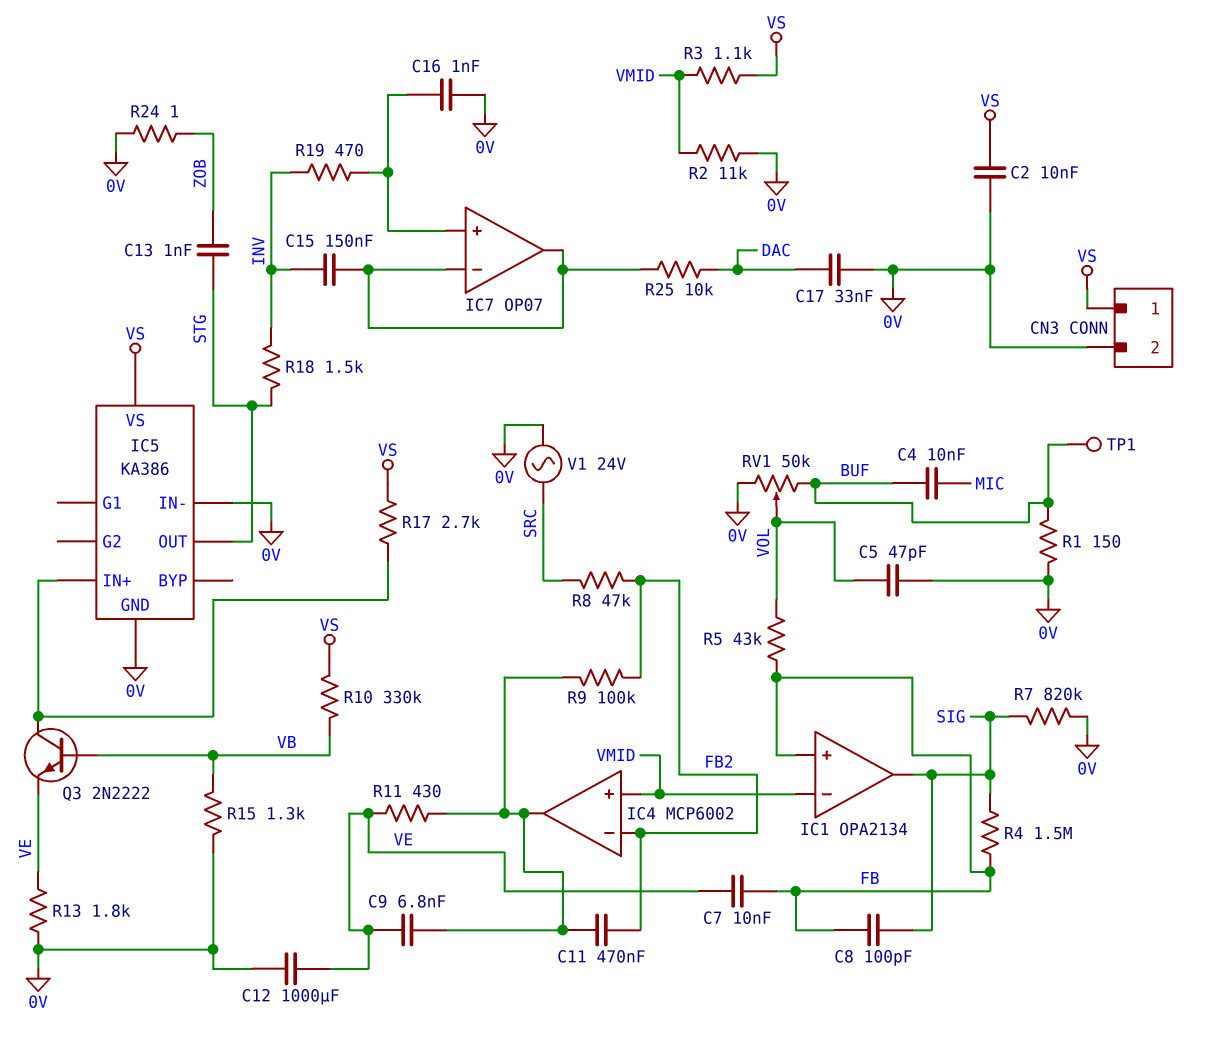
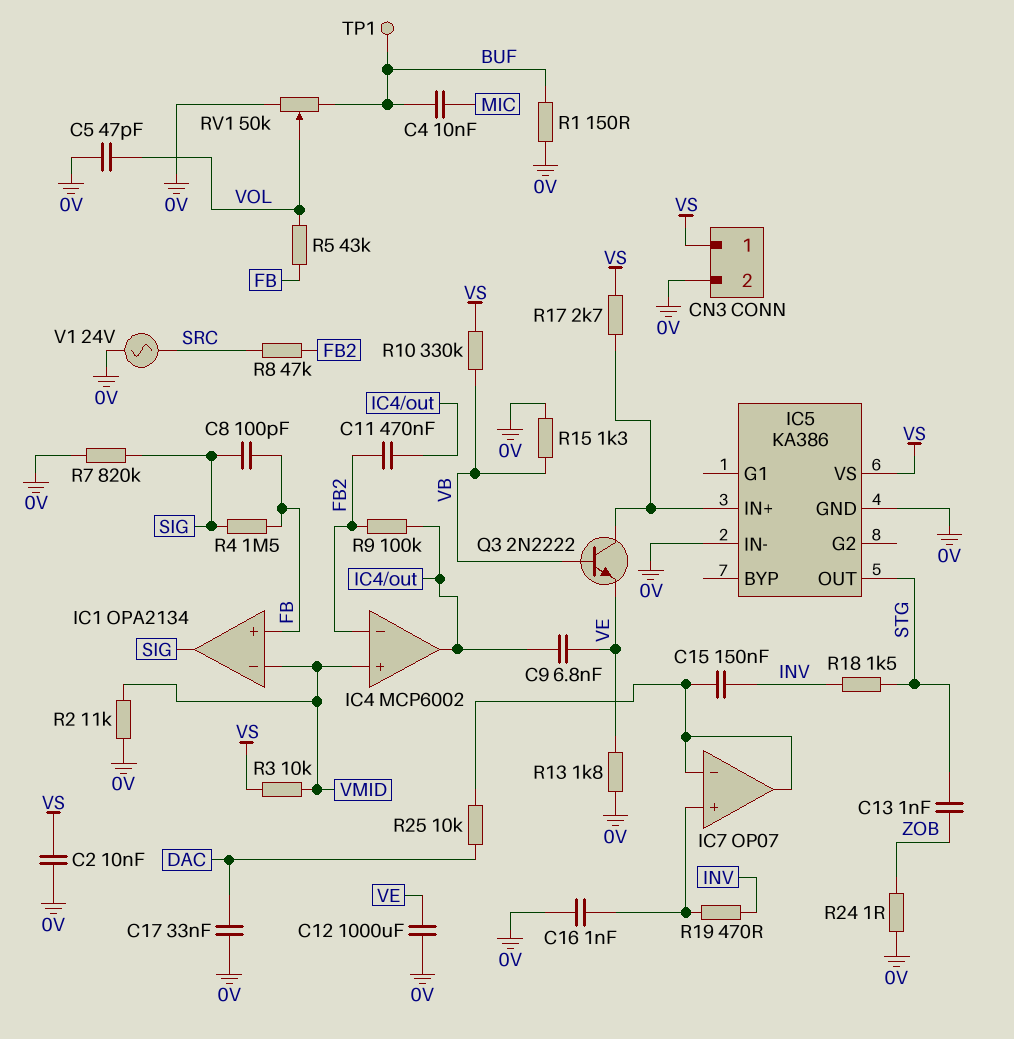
C7: 10nF (FB, VE) -> none
R3: 1.1k (VMID, VS) -> 10k (VMID, VS)
R11: 430 (IC4/out, VE) -> none

